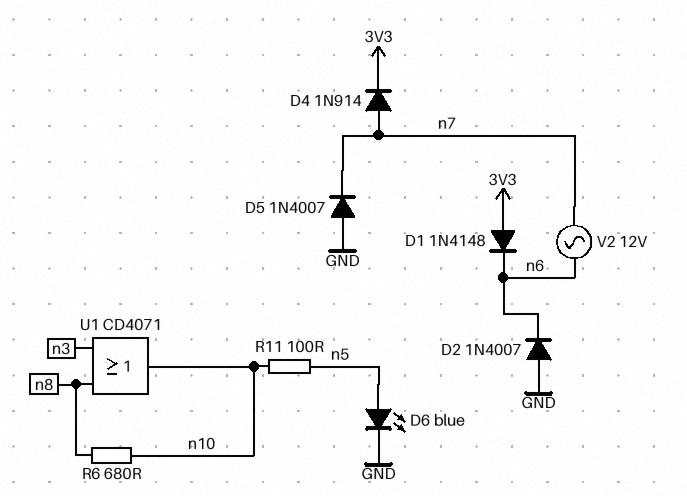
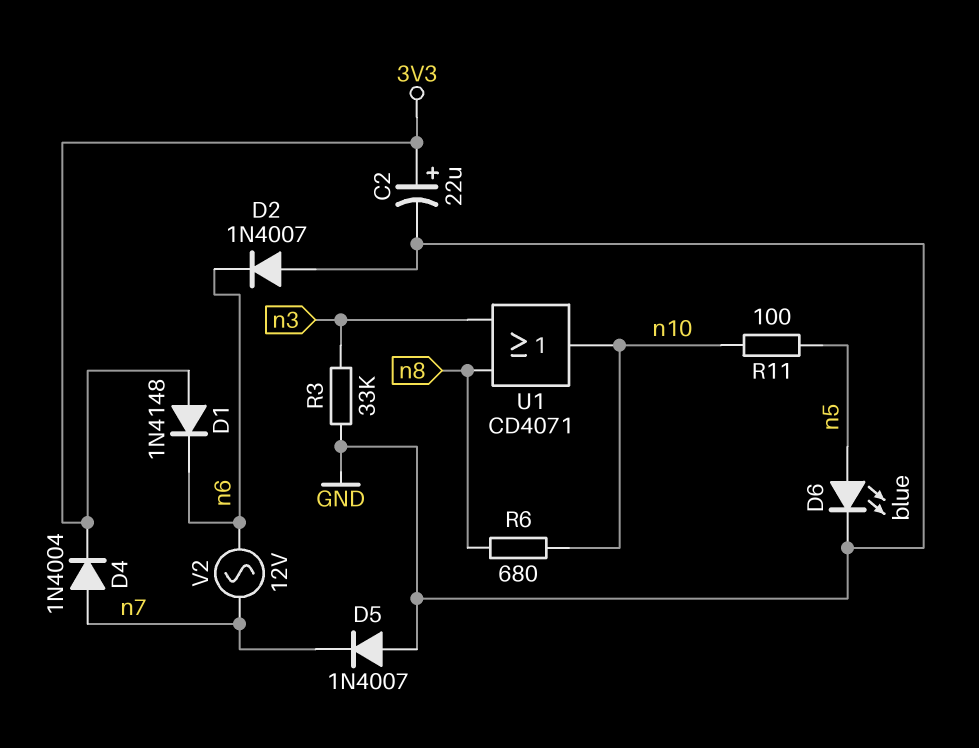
C2: none -> 22uF (plus 3V3, minus GND)
D4: diode 1N914 (A n7, K 3V3) -> diode 1N4004 (A n7, K 3V3)
R3: none -> 33k (GND, n3)

